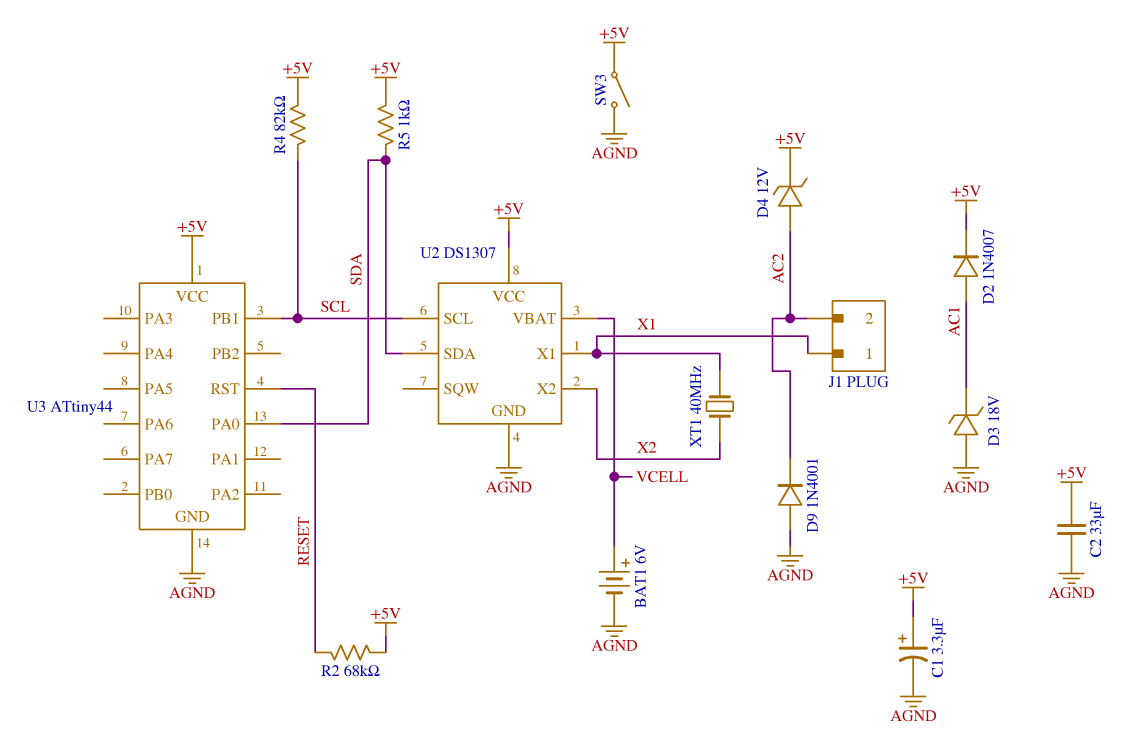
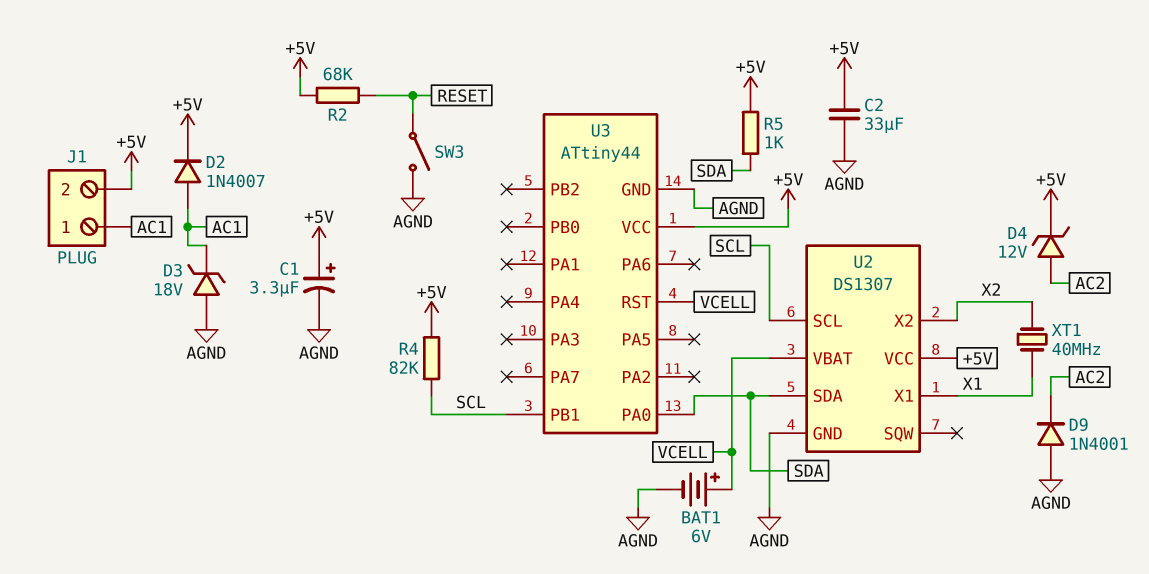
J1 pin 1: X1 -> AC1
J1 pin 2: AC2 -> +5V
SW3: switch (+5V, AGND) -> switch (AGND, RESET)
U3 pin RST: RESET -> VCELL

